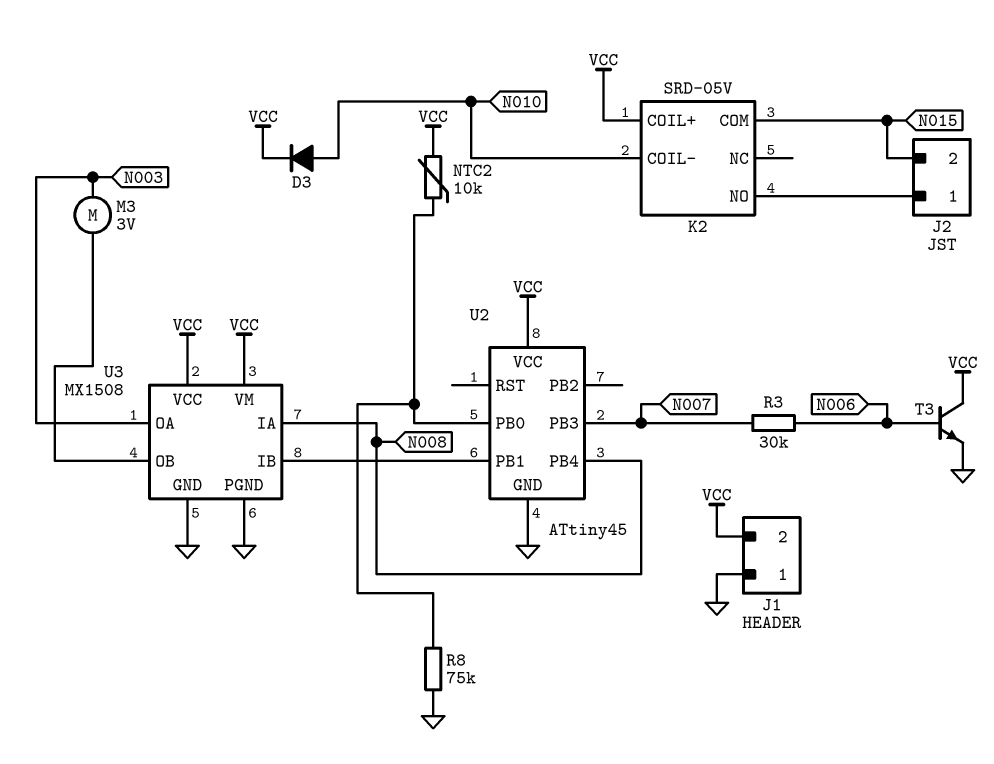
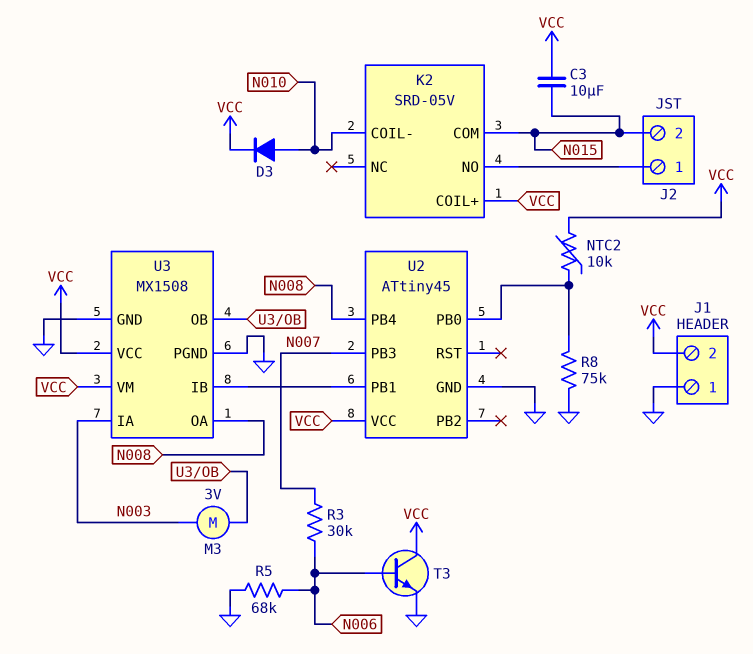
C3: none -> 10uF (N015, VCC)
R5: none -> 68k (GND, N006)
U3 pin IA: N008 -> N003
U3 pin OA: N003 -> N008

